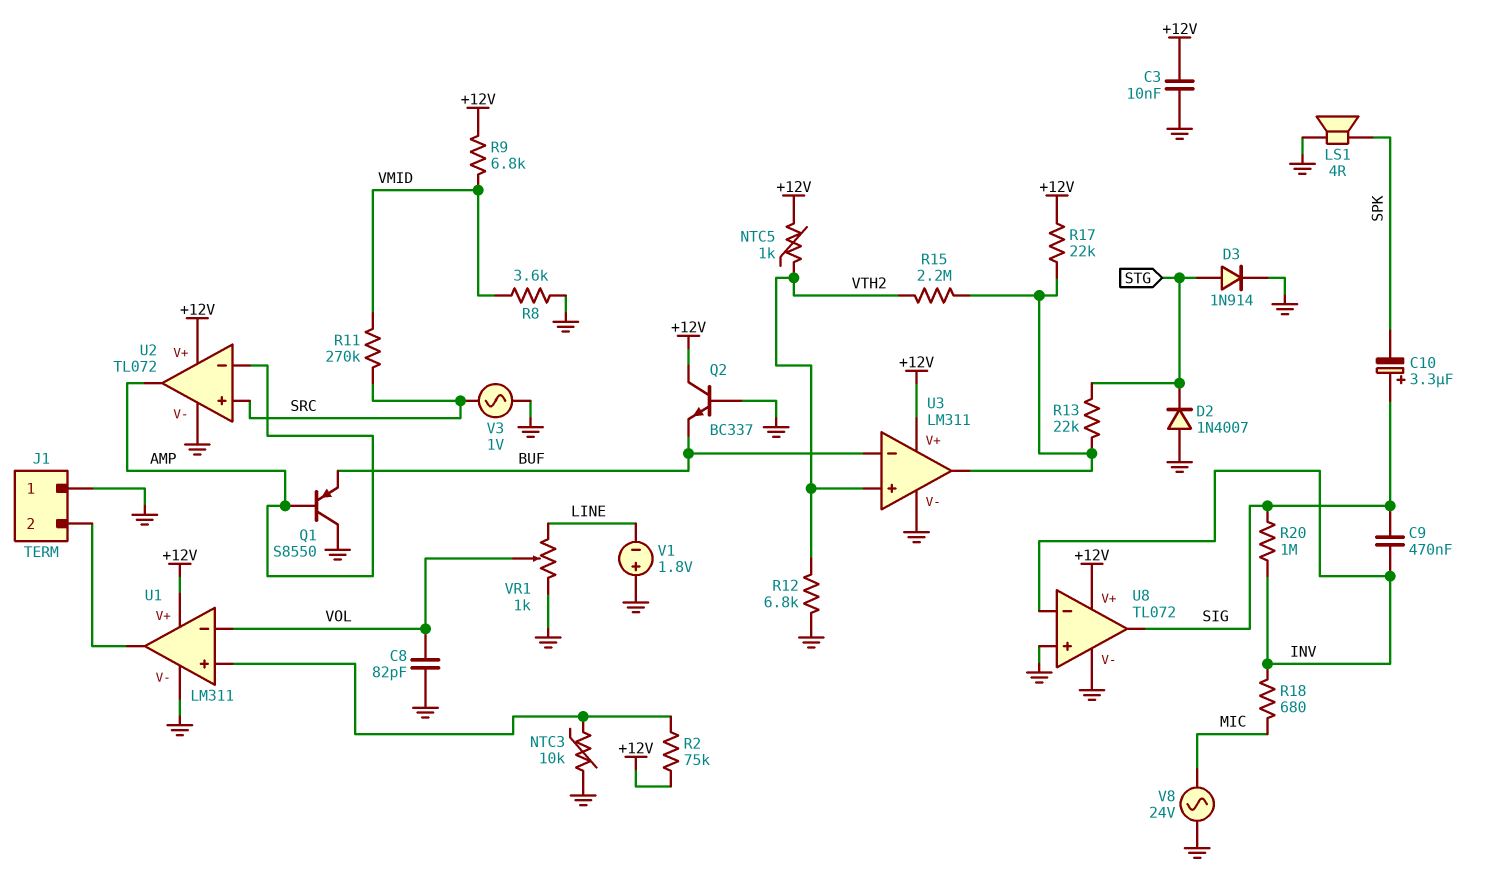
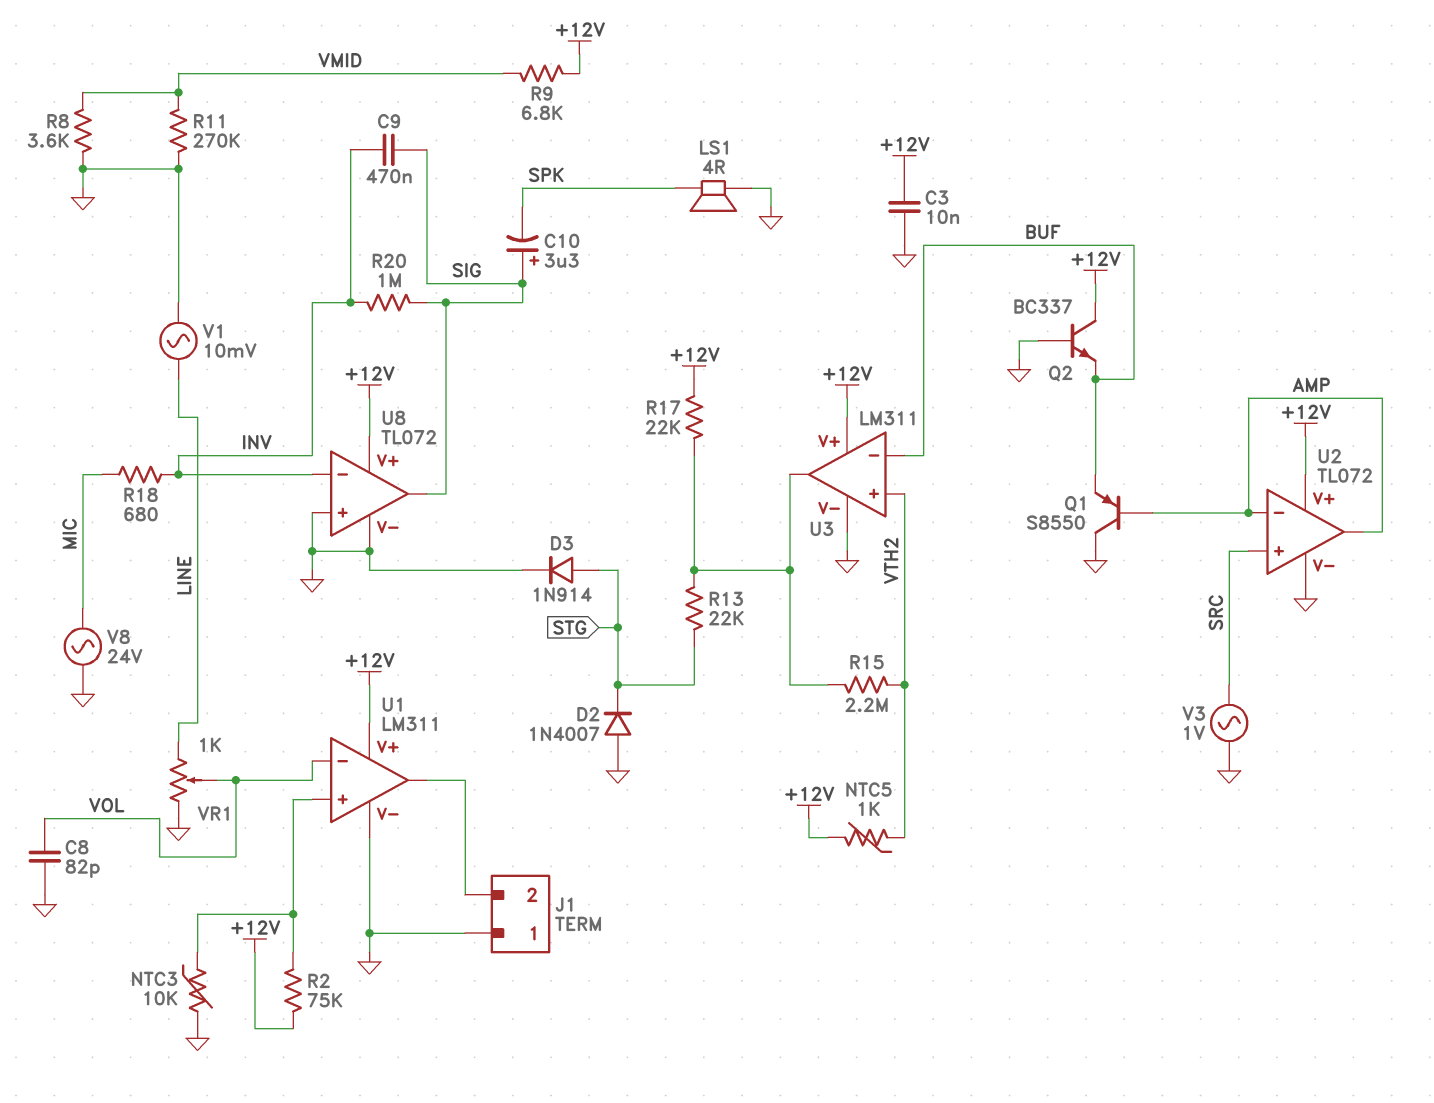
R11: 270k (SRC, VMID) -> 270k (GND, VMID)
R12: 6.8k (GND, VTH2) -> none
V1: 1.8V (plus GND, minus LINE) -> AC 10mV (GND, LINE)

